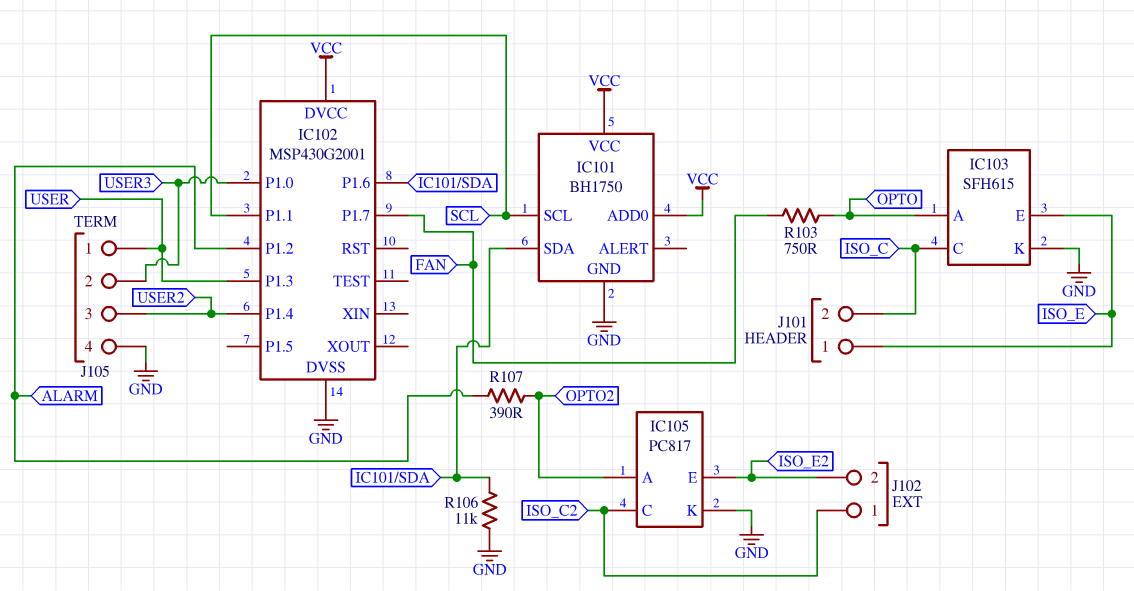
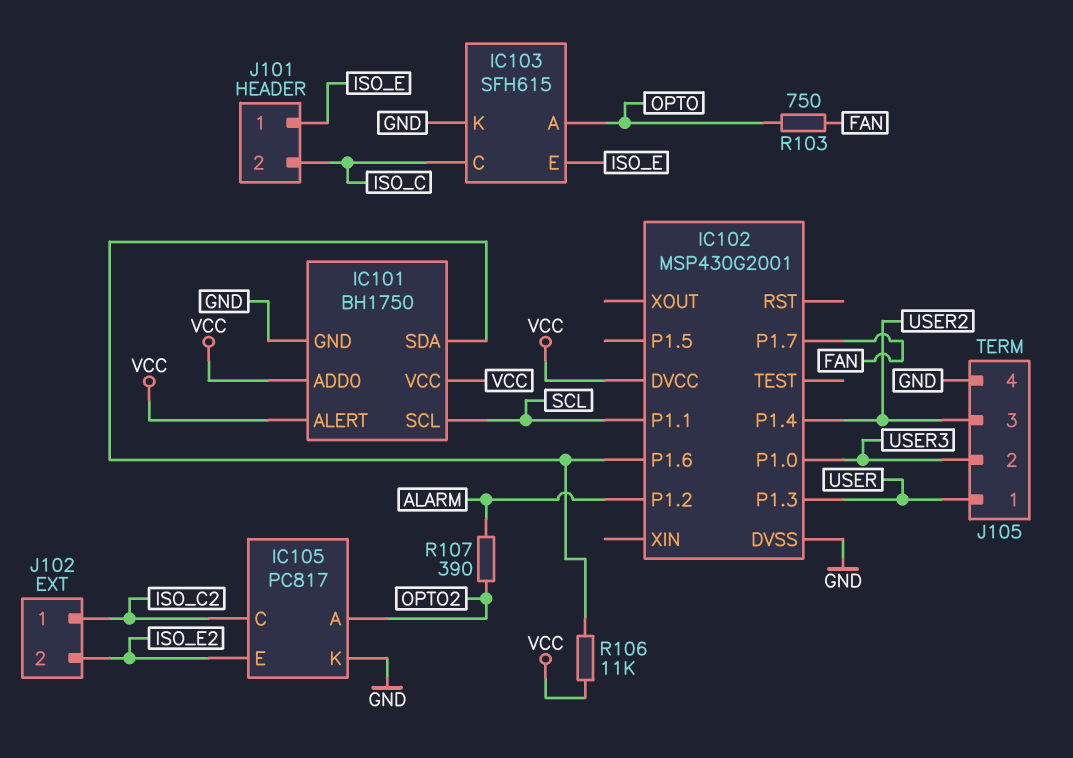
IC101 pin ALERT: none -> VCC
R106: 11k (GND, IC101/SDA) -> 11k (IC101/SDA, VCC)

